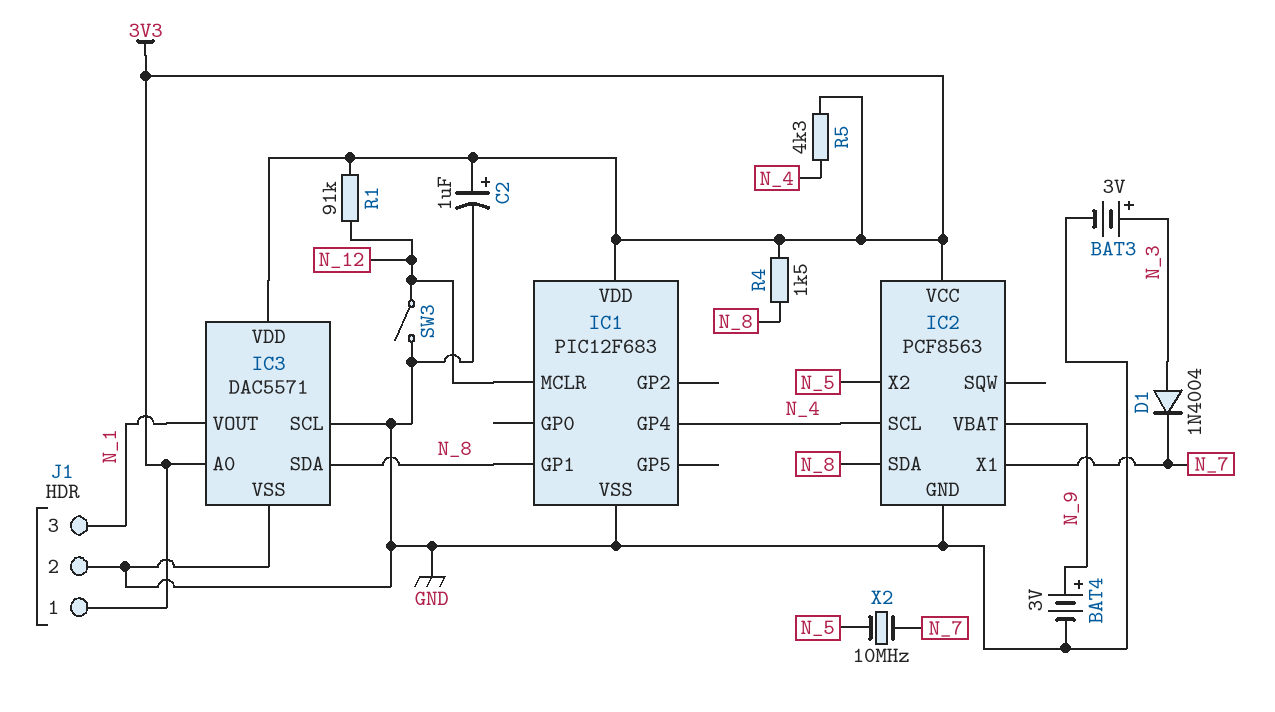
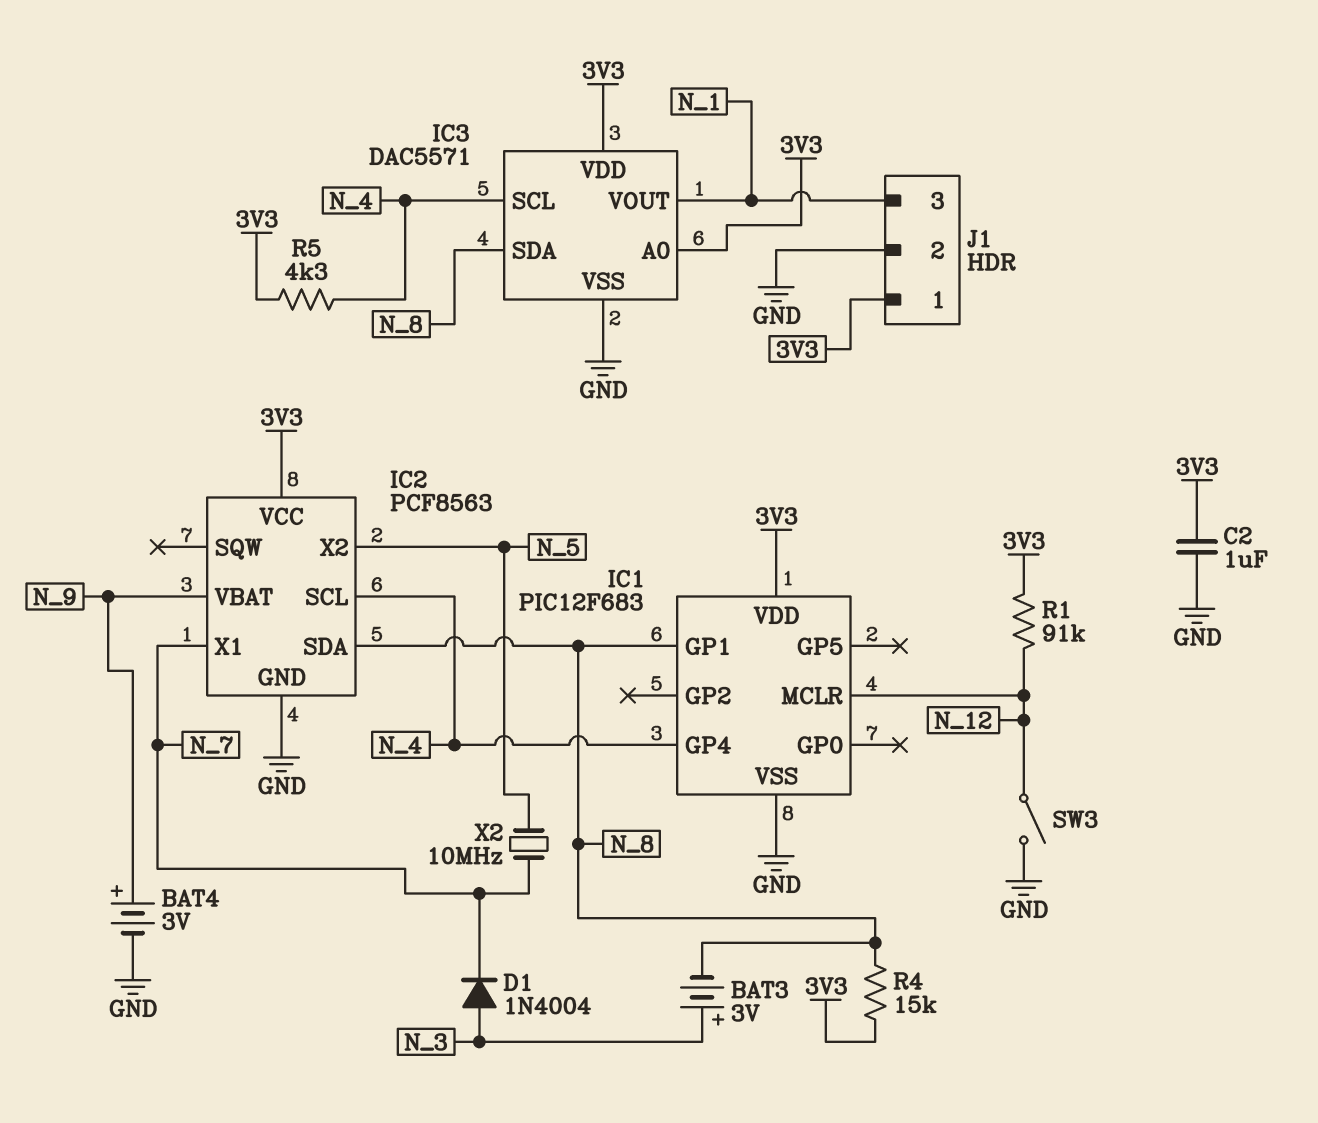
BAT3: 3V (plus N_3, minus GND) -> 3V (plus N_3, minus N_8)
C2: 1uF (plus 3V3, minus GND) -> 1uF (3V3, GND)
IC3 pin SCL: GND -> N_4
R4: 1.5k (3V3, N_8) -> 15k (3V3, N_8)

